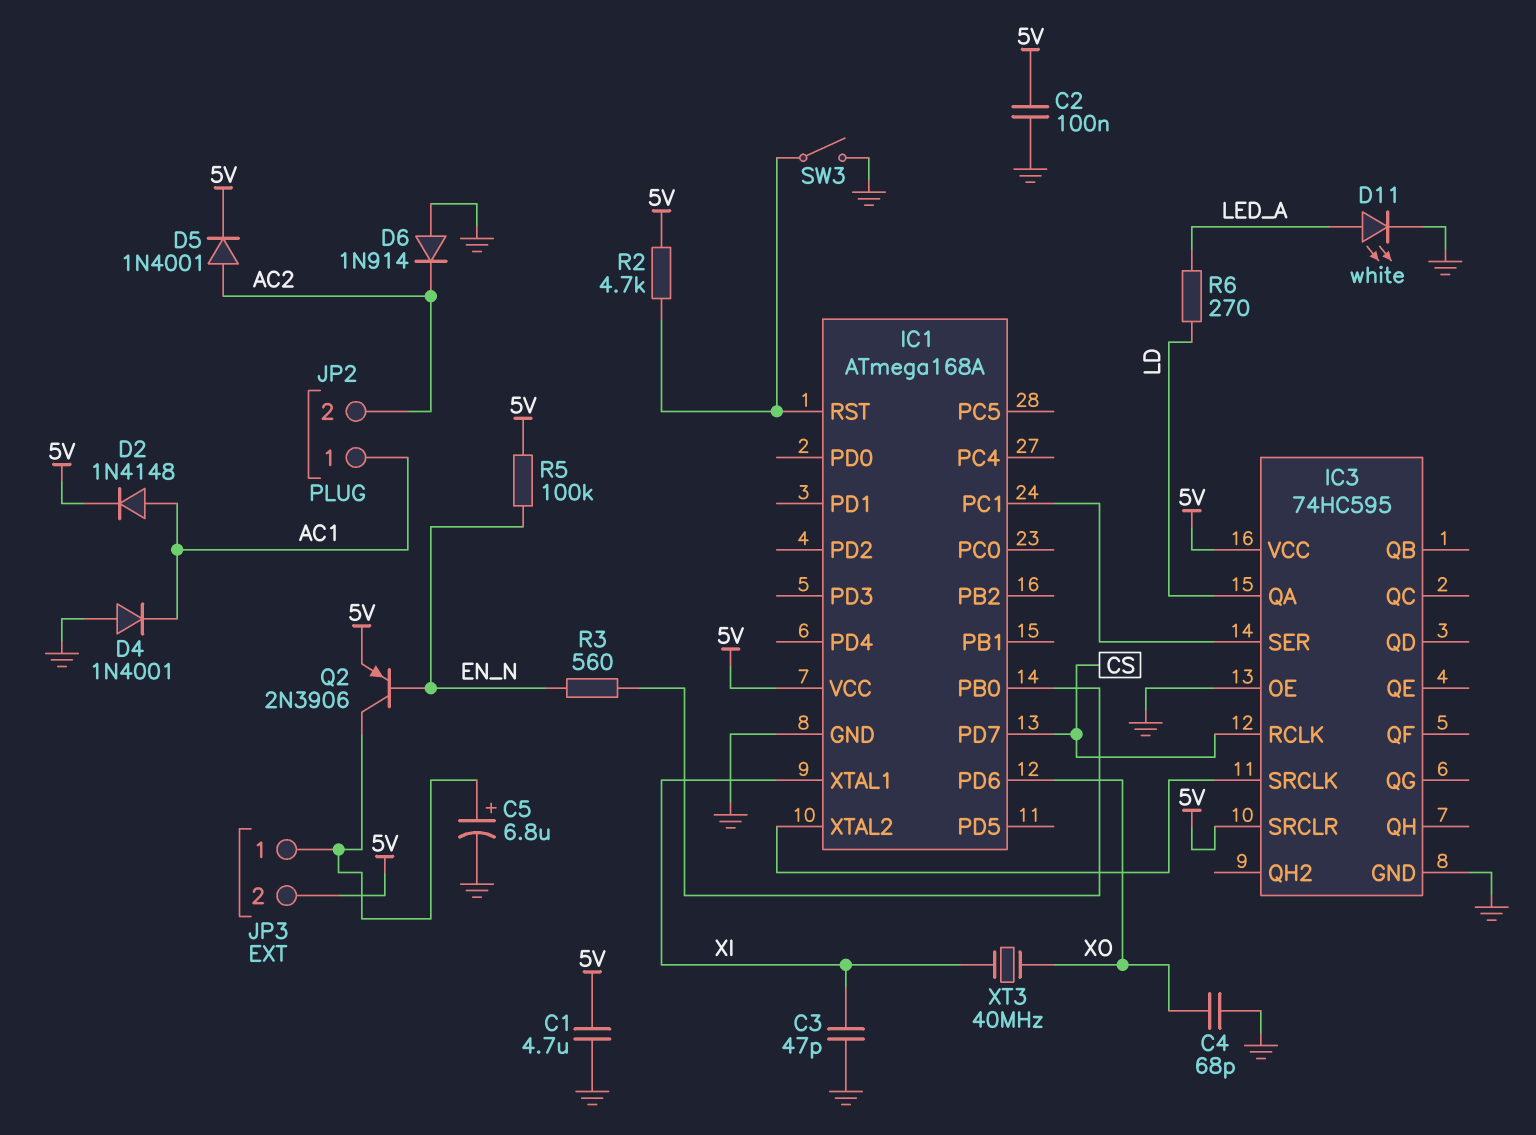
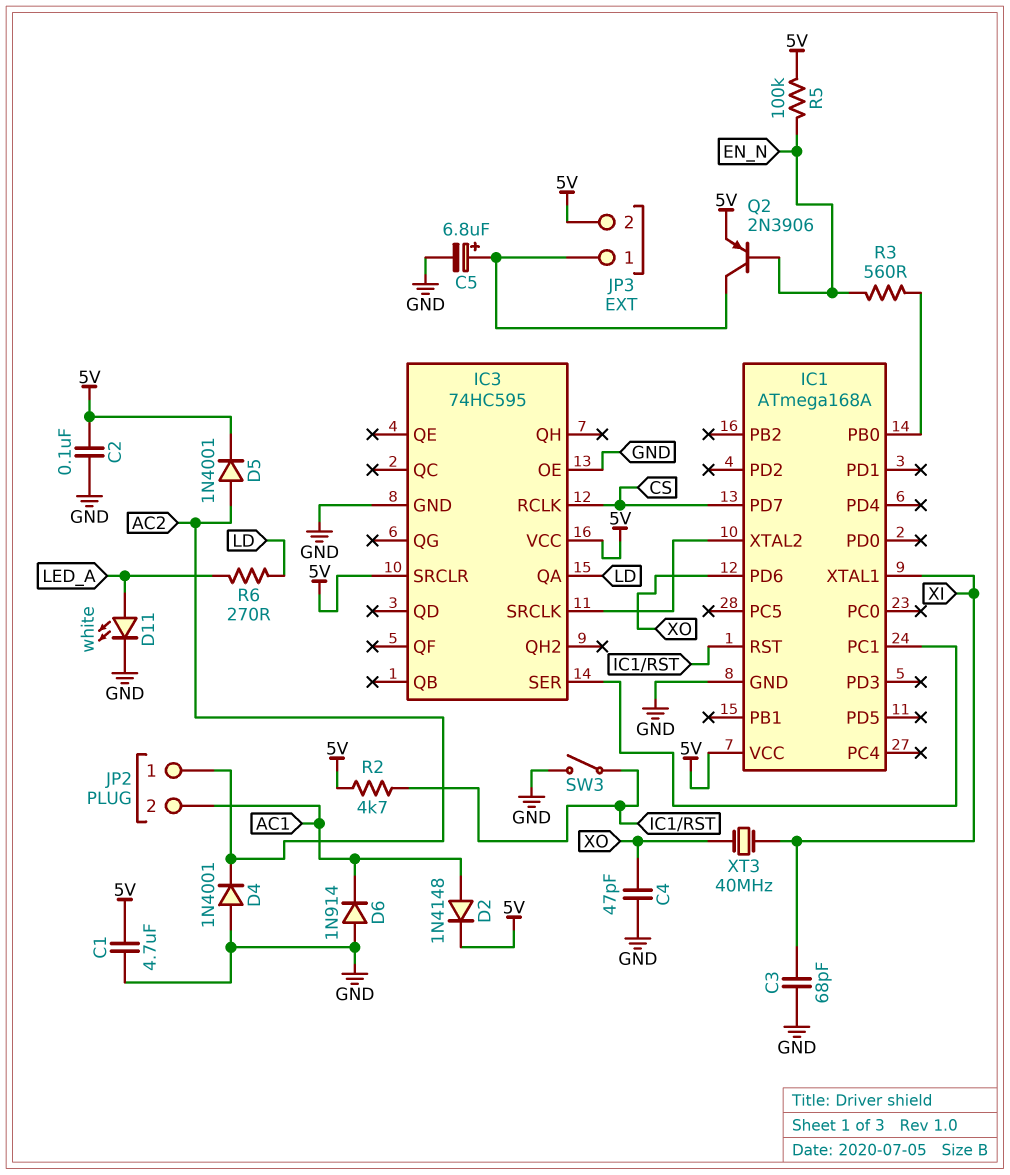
C3: 47pF (GND, XI) -> 68pF (GND, XI)
C4: 68pF (GND, XO) -> 47pF (GND, XO)
D4: diode 1N4001 (A GND, K AC1) -> diode 1N4001 (A GND, K AC2)
D6: diode 1N914 (A GND, K AC2) -> diode 1N914 (A GND, K AC1)
JP2 pin 1: AC1 -> AC2
JP2 pin 2: AC2 -> AC1

